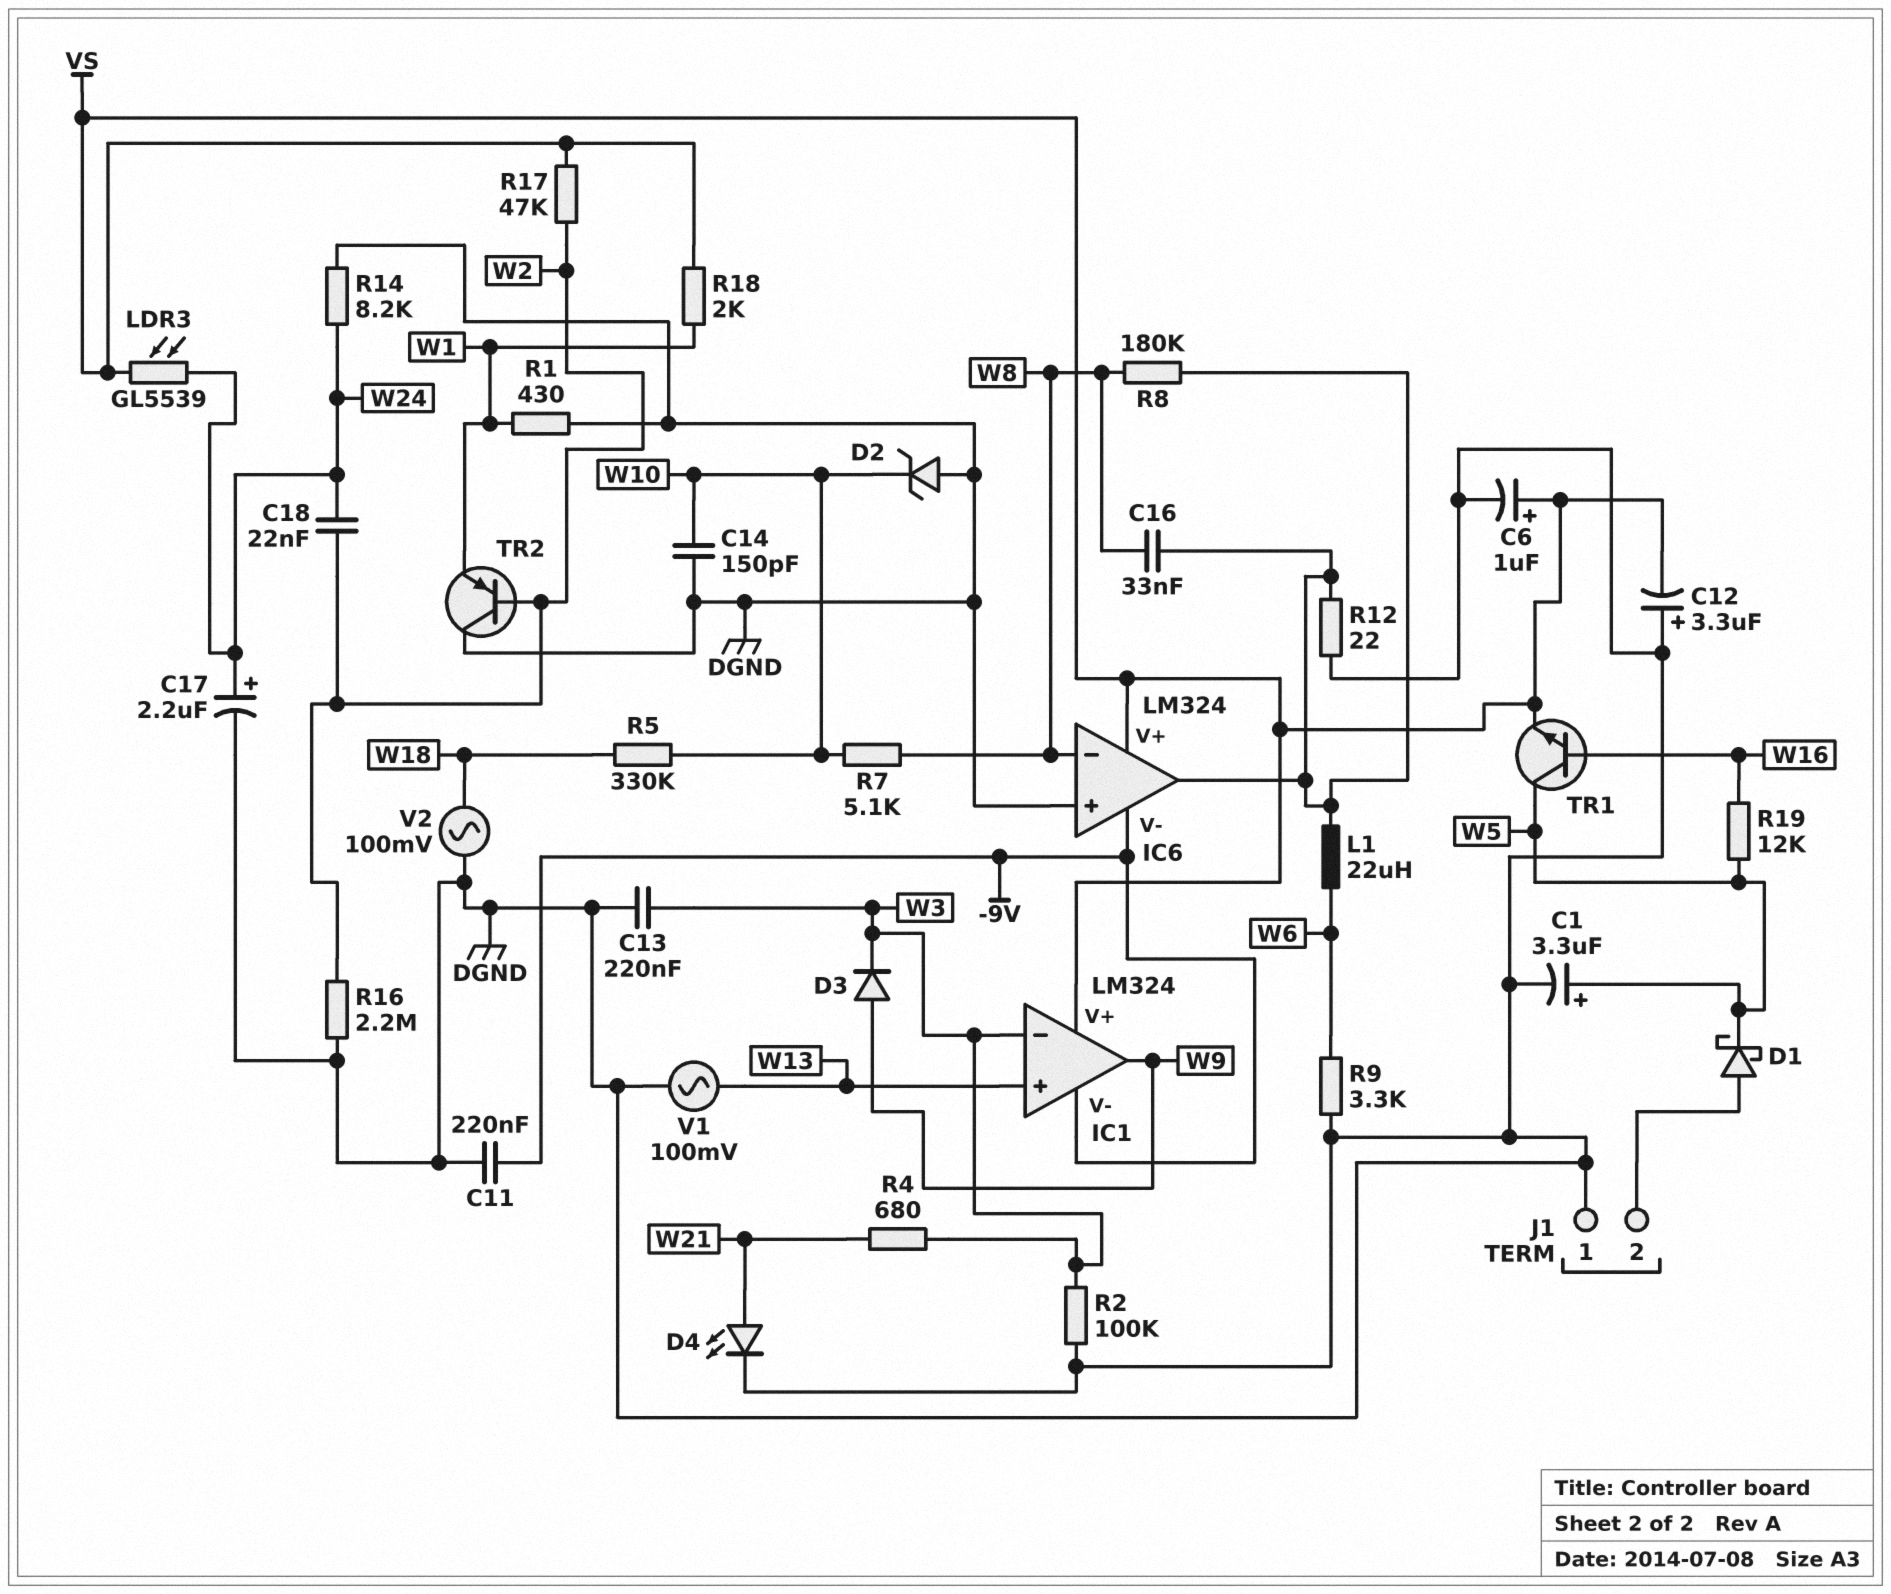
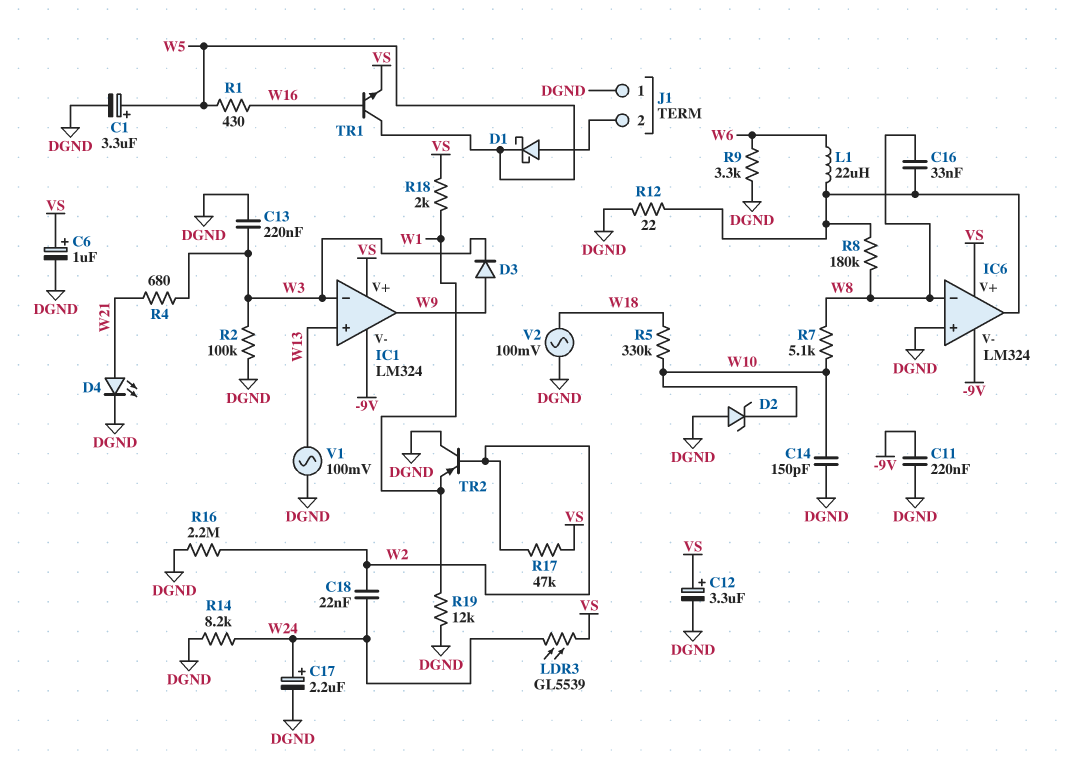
C12: 3.3uF (plus DGND, minus VS) -> 3.3uF (plus VS, minus DGND)
R1: 430 (DGND, W1) -> 430 (W5, W16)
R19: 12k (W5, W16) -> 12k (DGND, W1)

